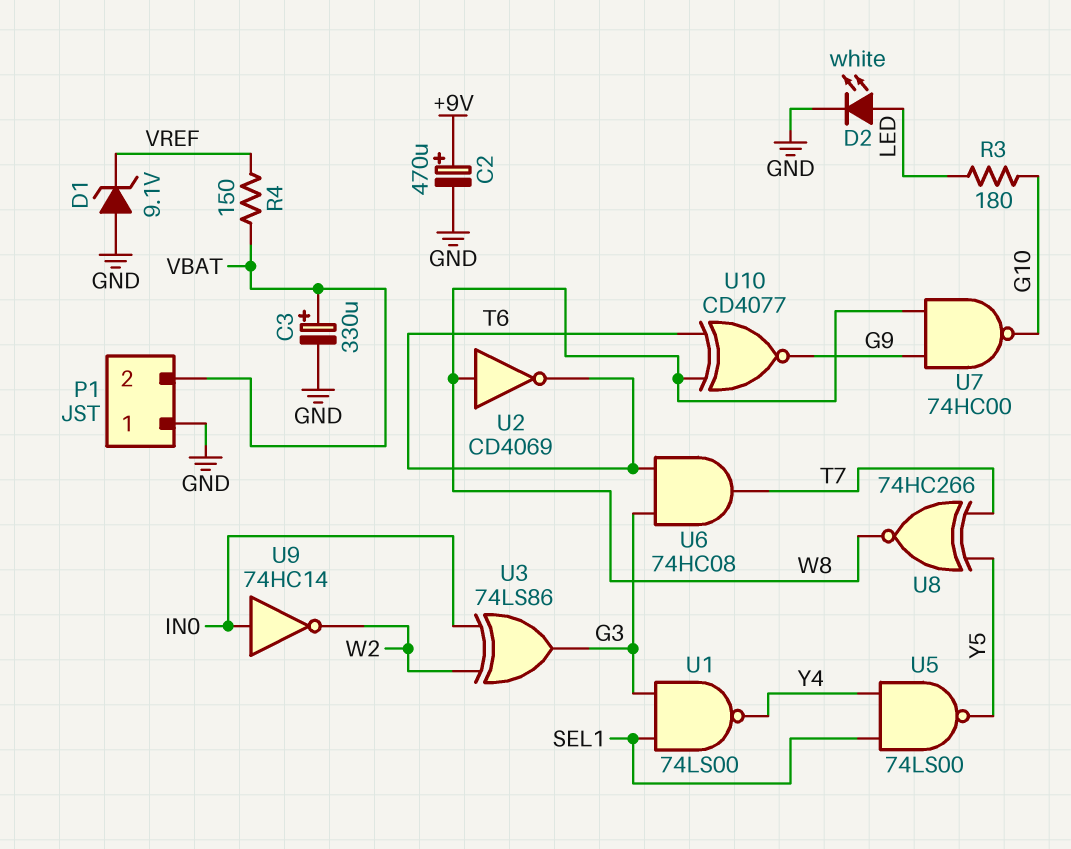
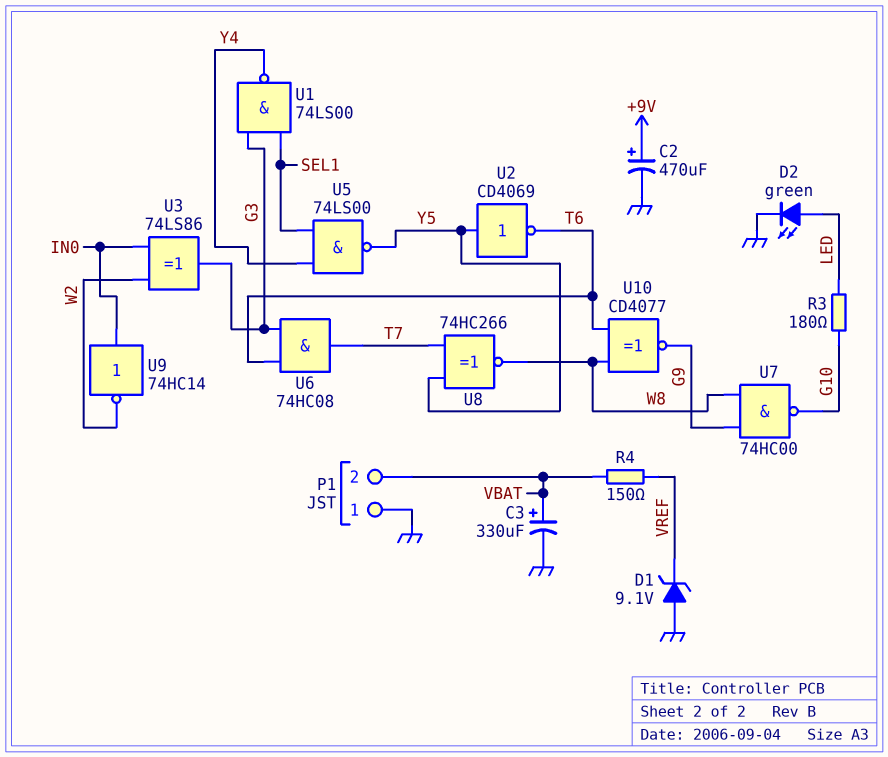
D2: LED white (A LED, K GND) -> LED green (A LED, K GND)
U2: NOT CD4069 (in W8, out T6) -> NOT CD4069 (in Y5, out T6)

